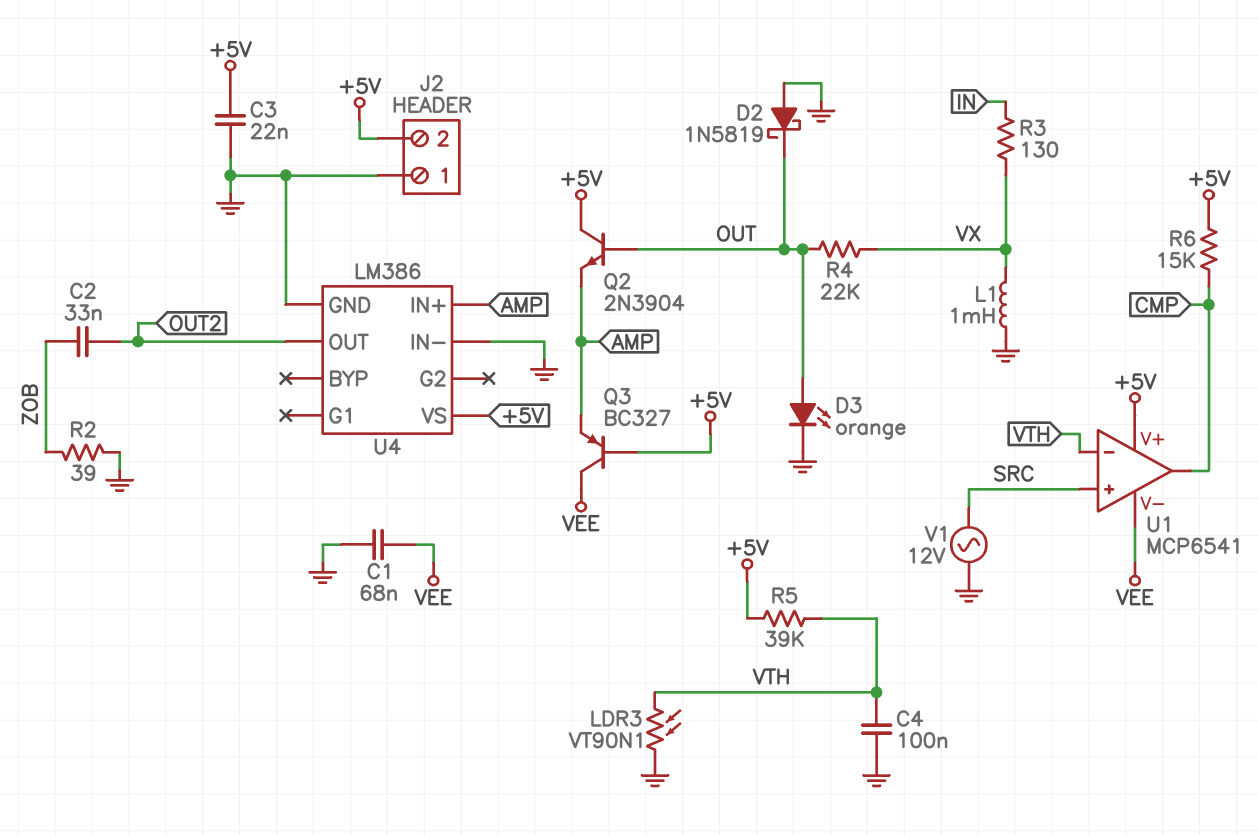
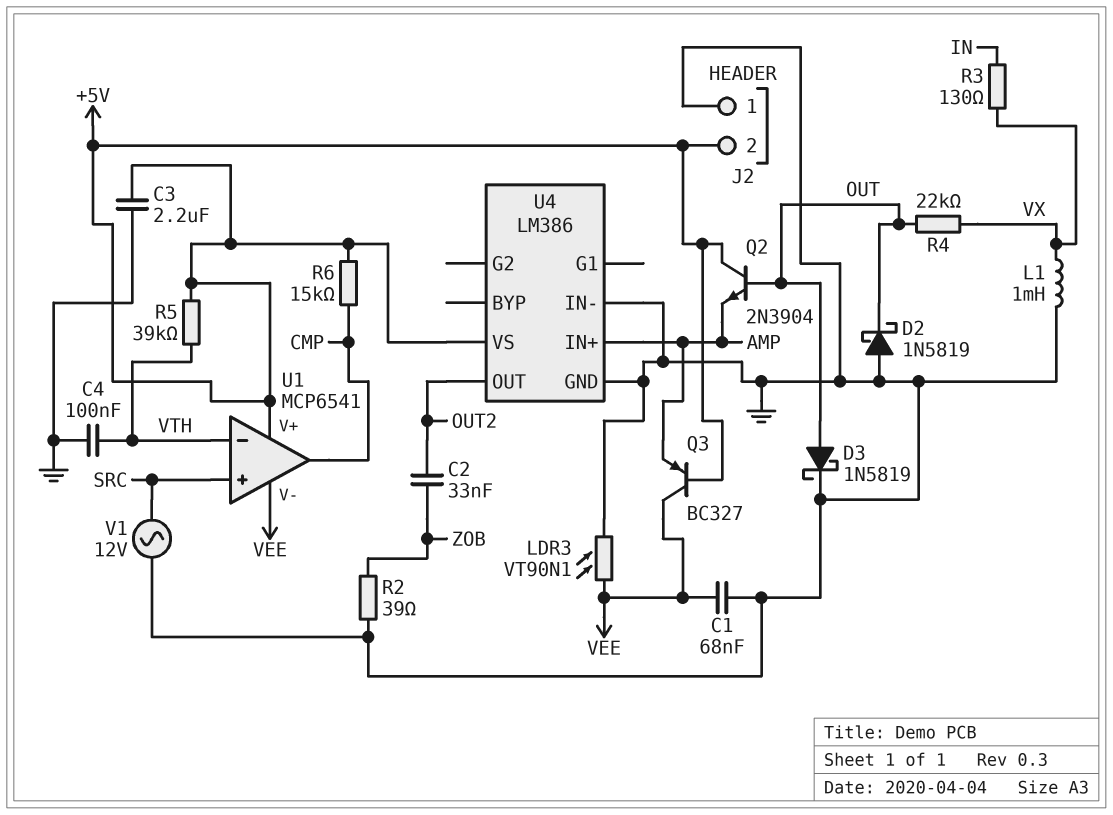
C3: 22nF (+5V, GND) -> 2.2uF (+5V, GND)
D3: LED orange (A OUT, K GND) -> schottky 1N5819 (A OUT, K GND)
LDR3: VT90N1 (GND, VTH) -> VT90N1 (GND, VEE)

